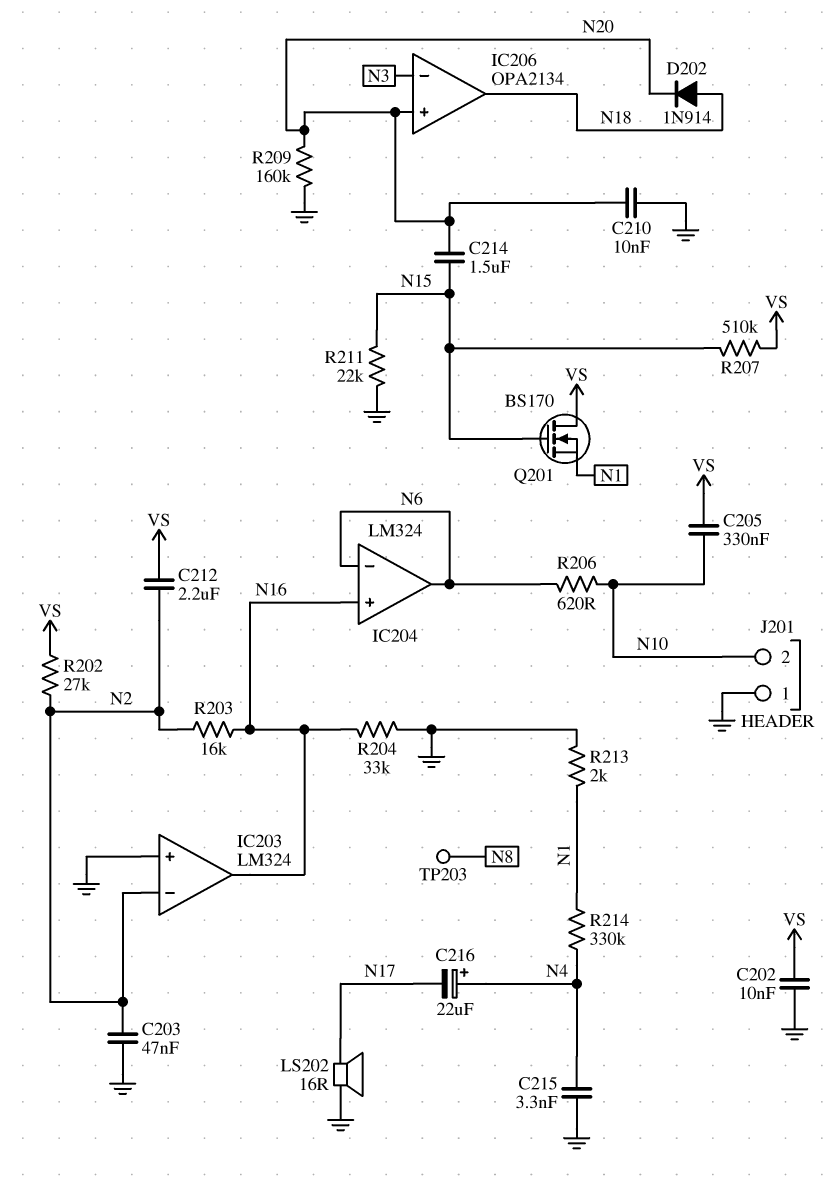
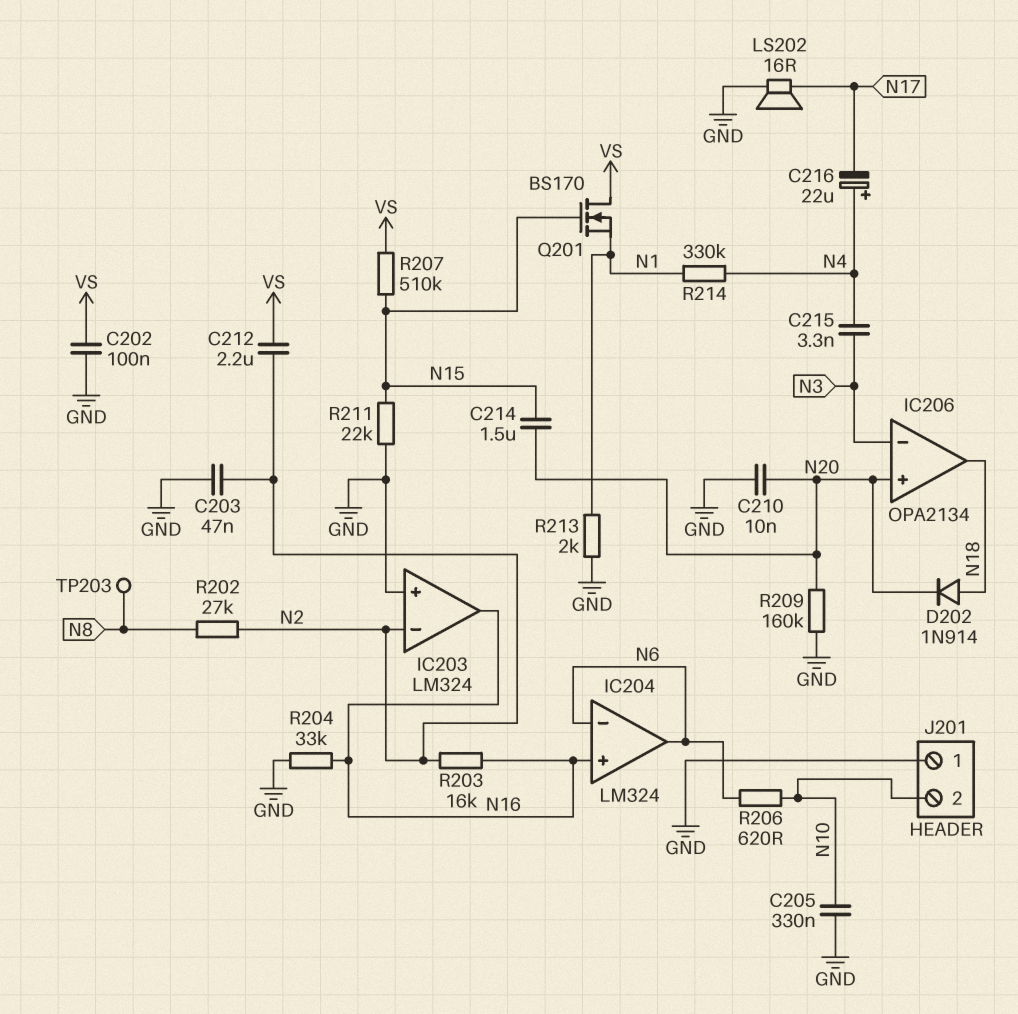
C202: 10nF (GND, VS) -> 100nF (GND, VS)
C205: 330nF (N10, VS) -> 330nF (GND, N10)
C215: 3.3nF (GND, N4) -> 3.3nF (N3, N4)
R202: 27k (N2, VS) -> 27k (N2, N8)

